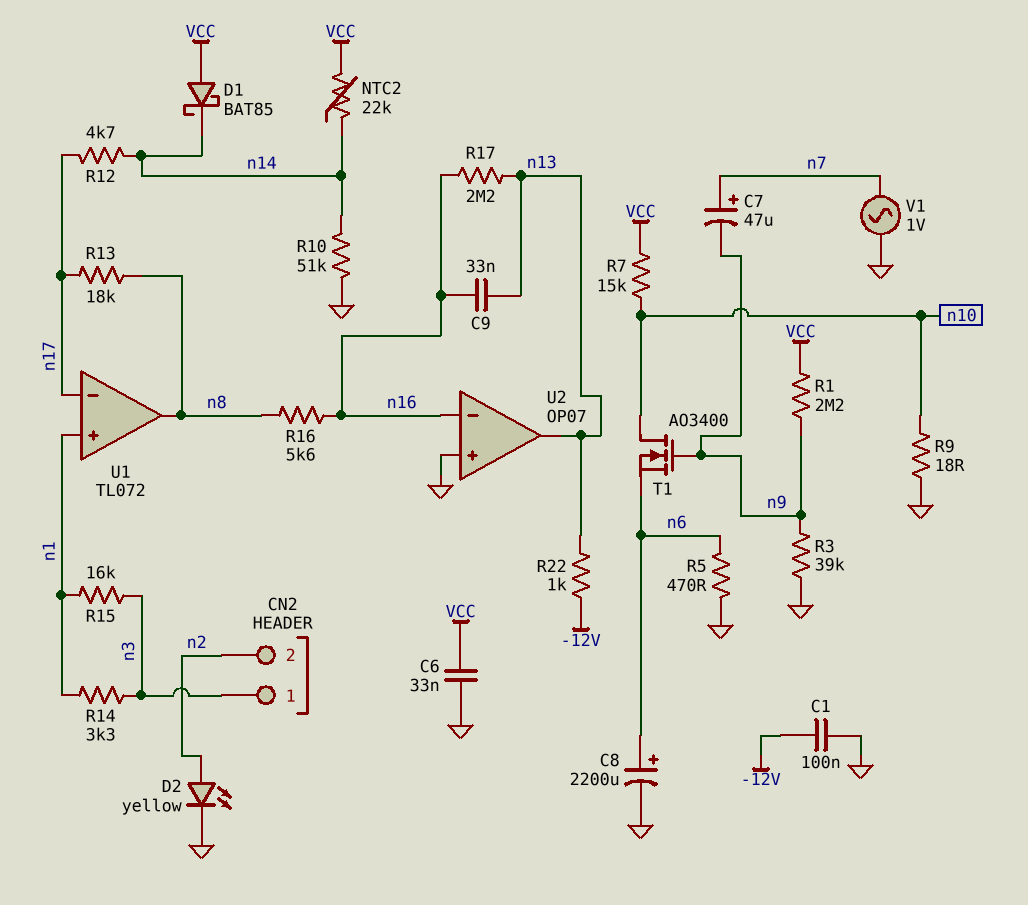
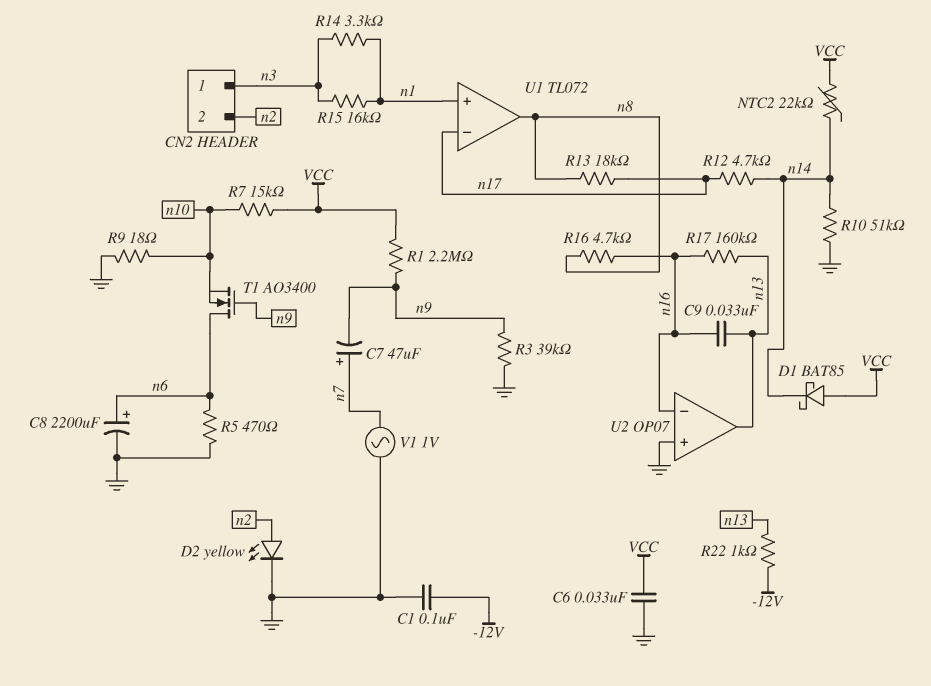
R16: 5.6k (n8, n16) -> 4.7k (n8, n16)
R17: 2.2M (n13, n16) -> 160k (n13, n16)
T1: NMOS AO3400 (G n9, D n10, S n6) -> NMOS AO3400 (G n9, D n6, S n10)

